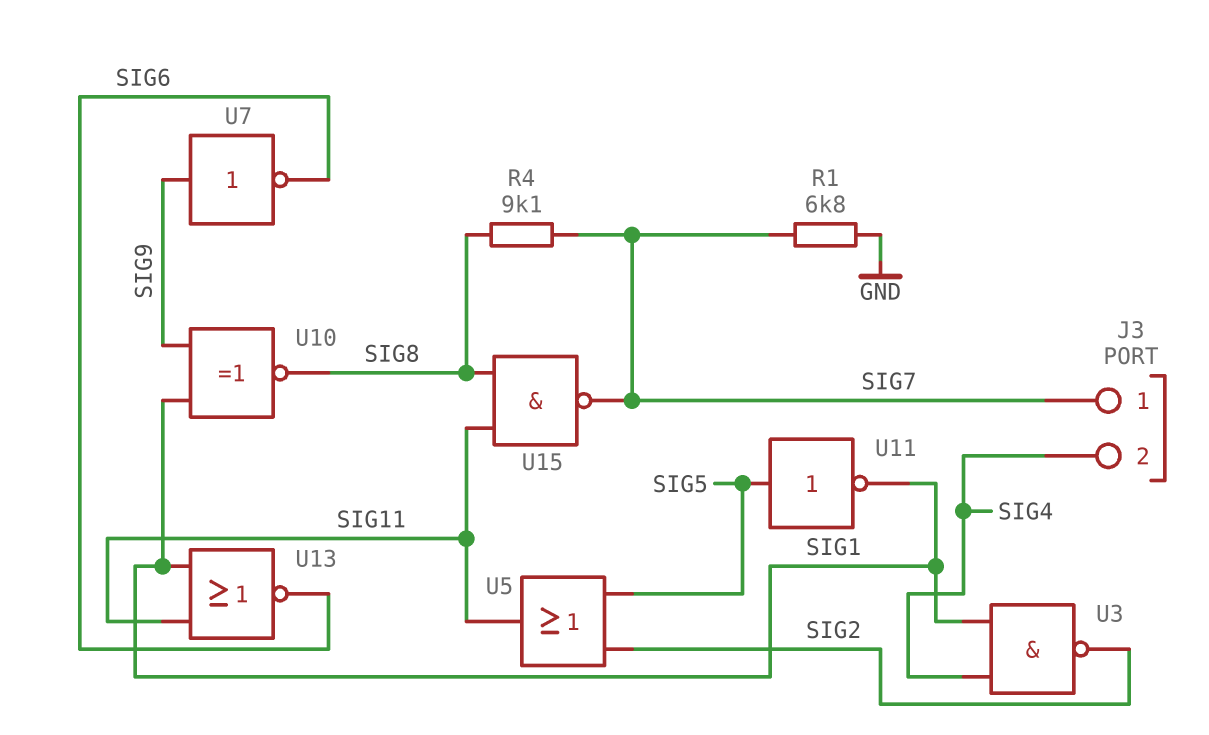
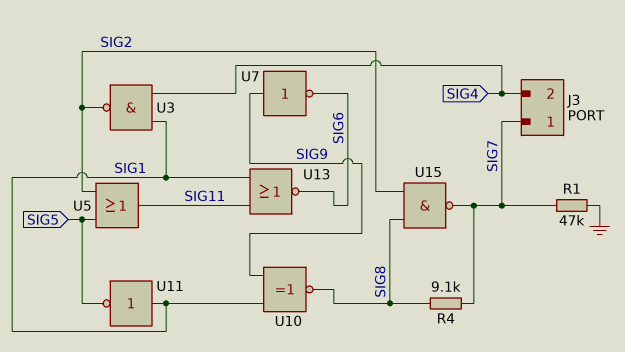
R1: 6.8k (GND, SIG7) -> 47k (GND, SIG7)
U11: NOT (in SIG5, out SIG1) -> NOT (in SIG1, out SIG5)
U15: NAND (in SIG8, in SIG11, out SIG7) -> NAND (in SIG2, in SIG8, out SIG7)

